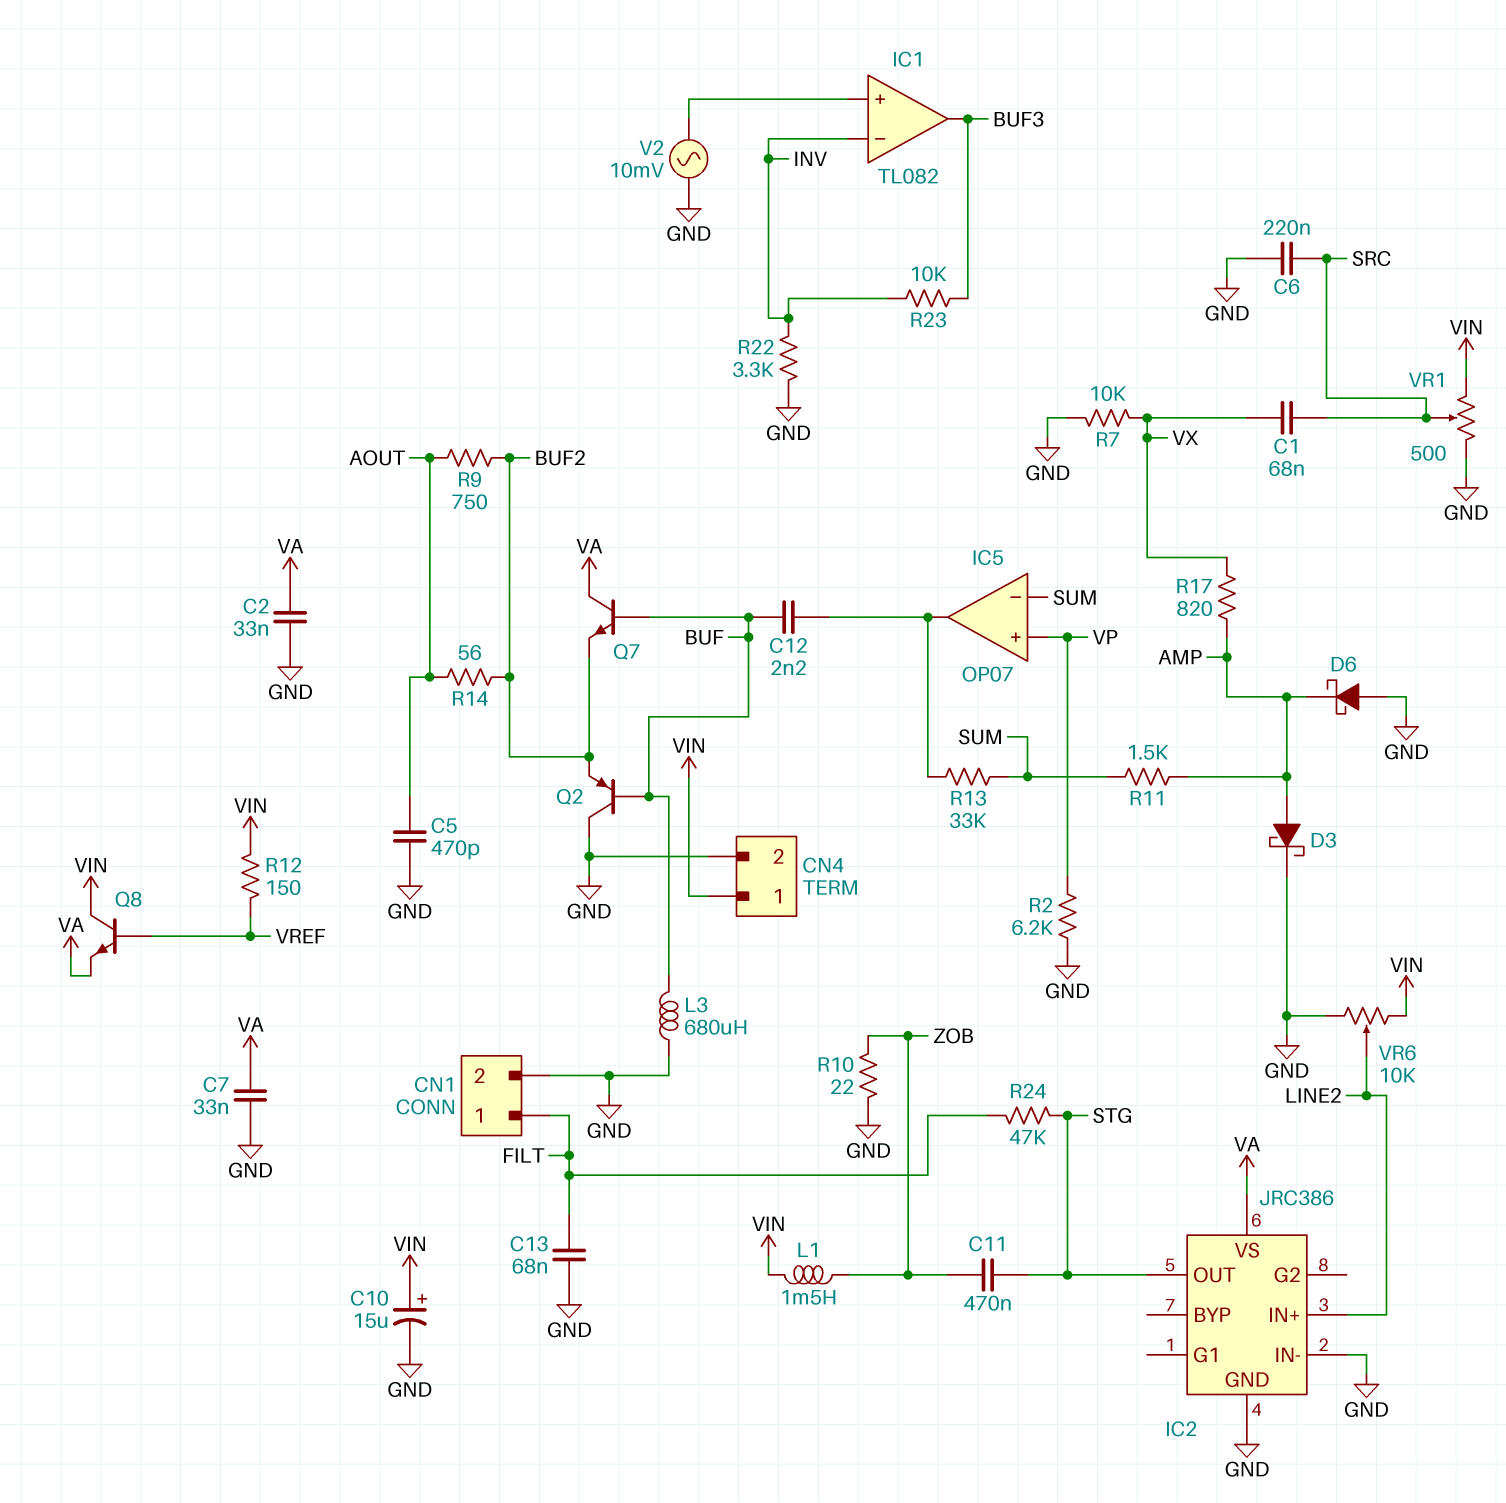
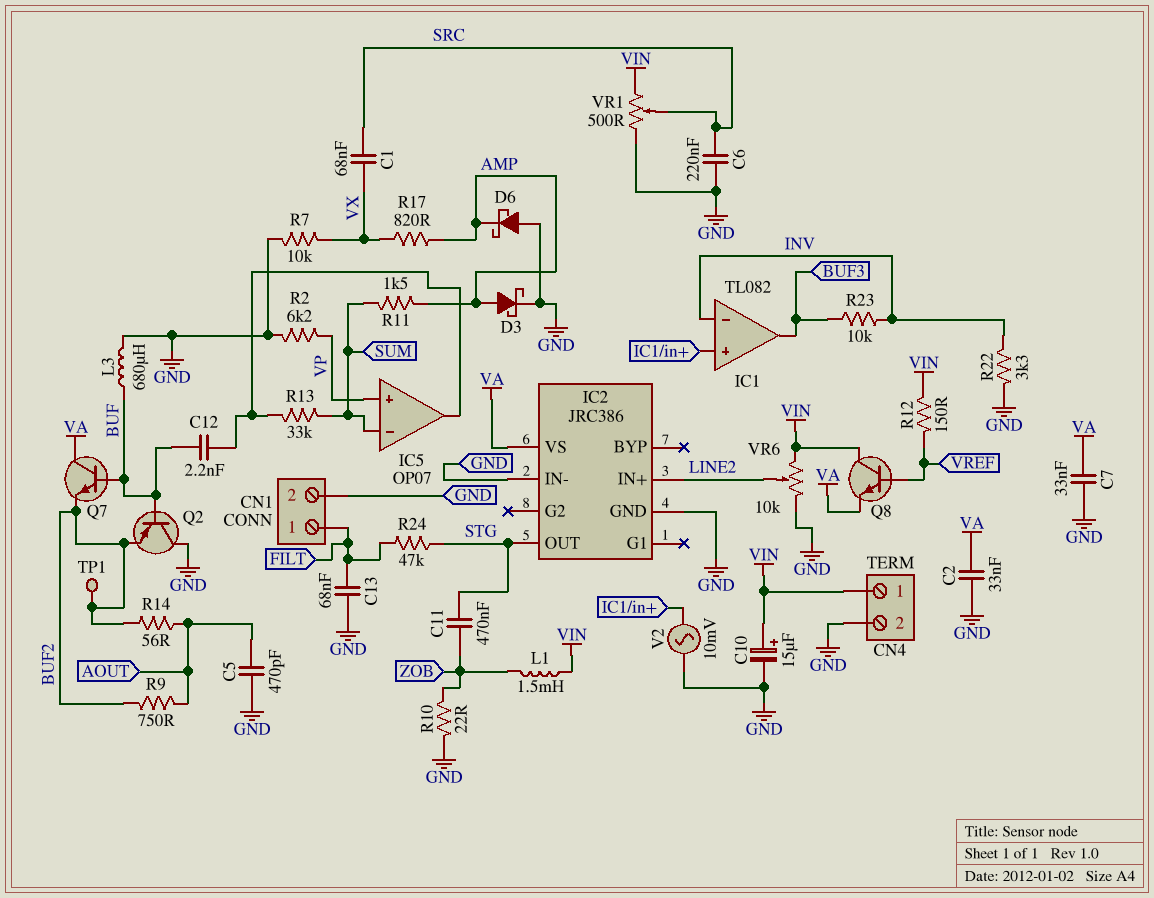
TP1: none -> test point (BUF2)

